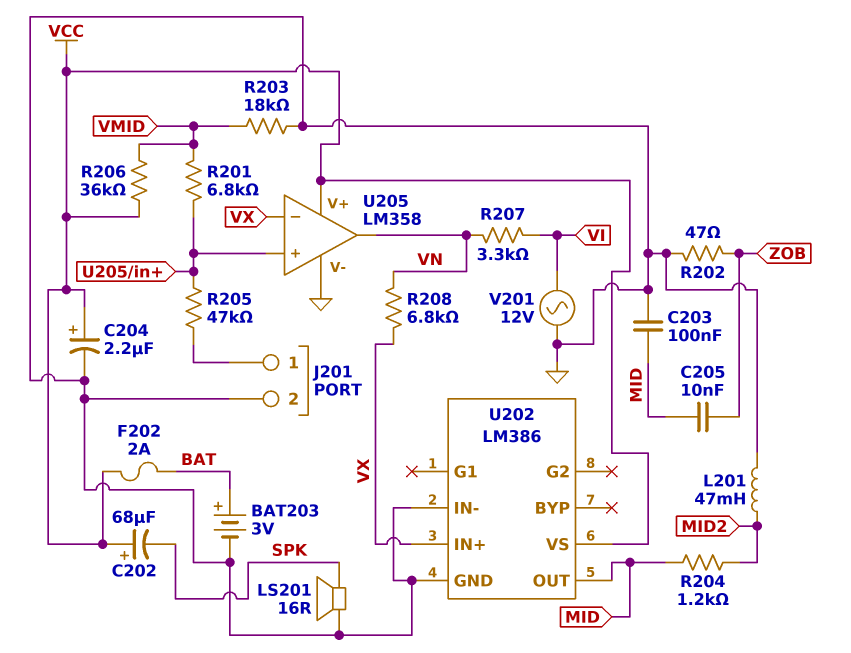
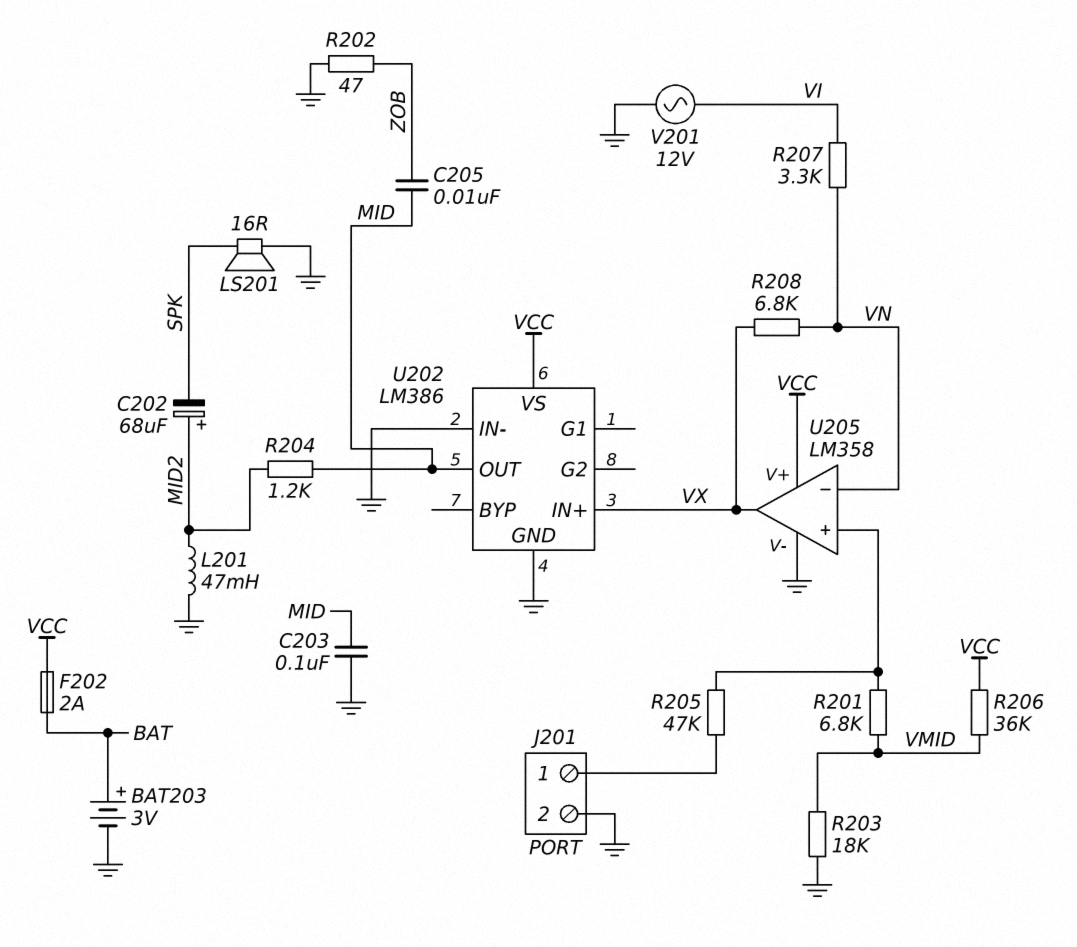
C202: 68uF (plus VCC, minus SPK) -> 68uF (plus MID2, minus SPK)
C204: 2.2uF (plus VCC, minus GND) -> none
U205 pin in-: VX -> VN
U205 pin out: VN -> VX

